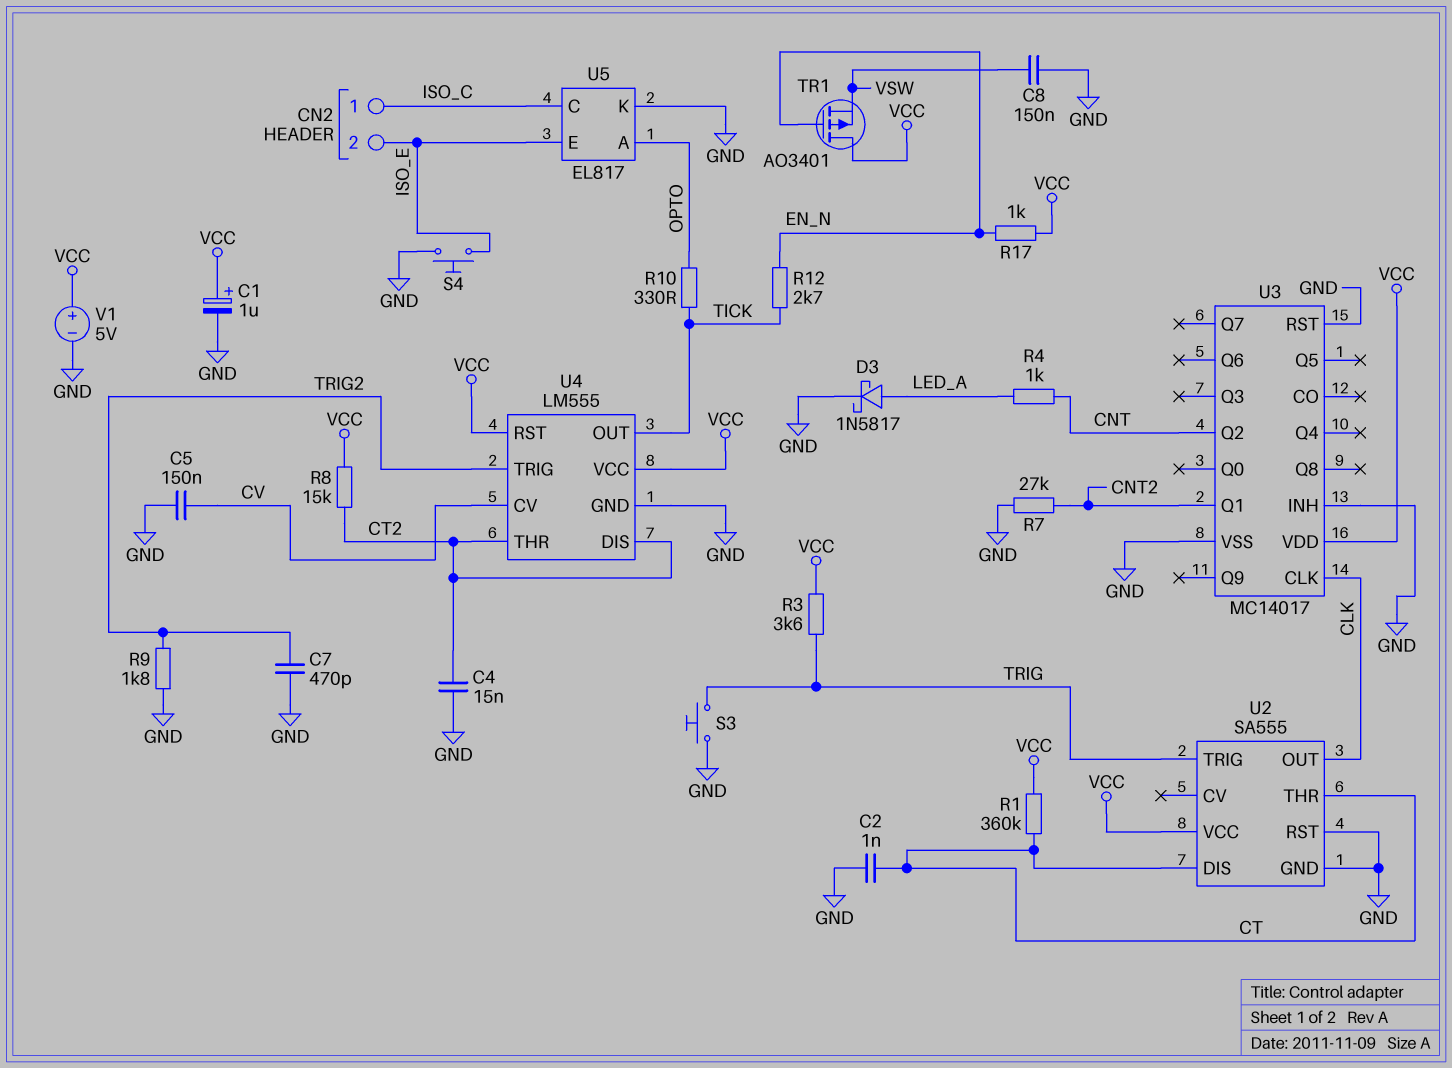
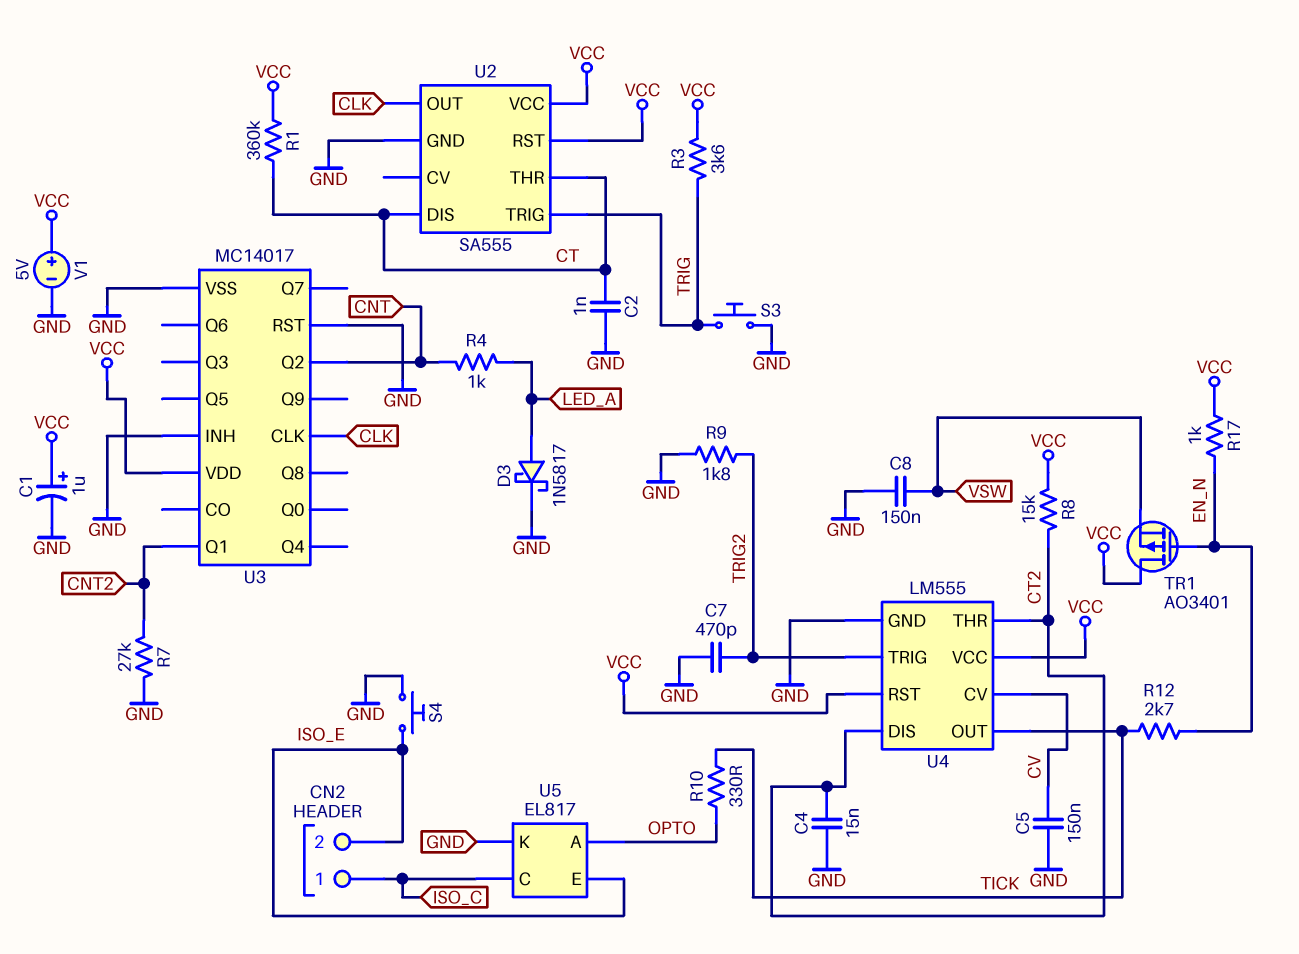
U2 pin RST: GND -> VCC

